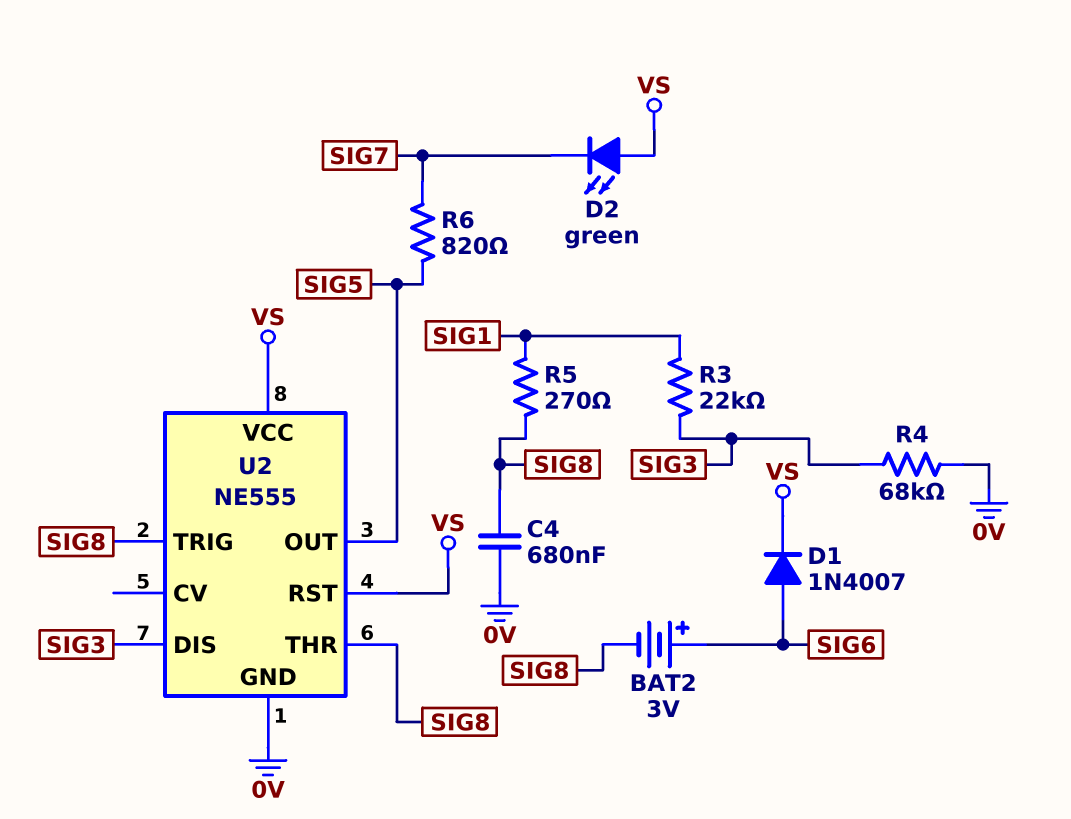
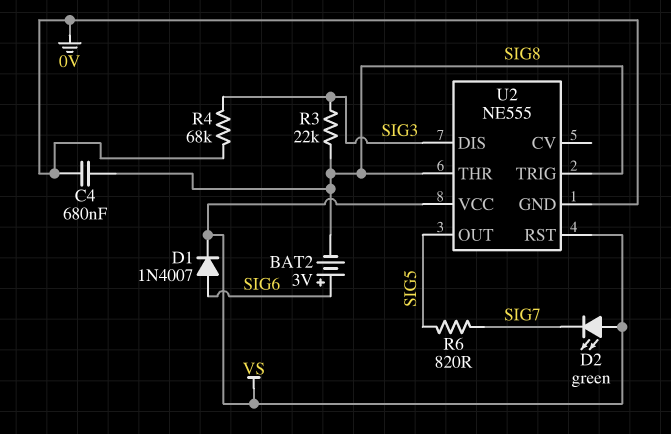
R3: 22k (SIG1, SIG3) -> 22k (SIG3, SIG8)
R5: 270 (SIG1, SIG8) -> none

